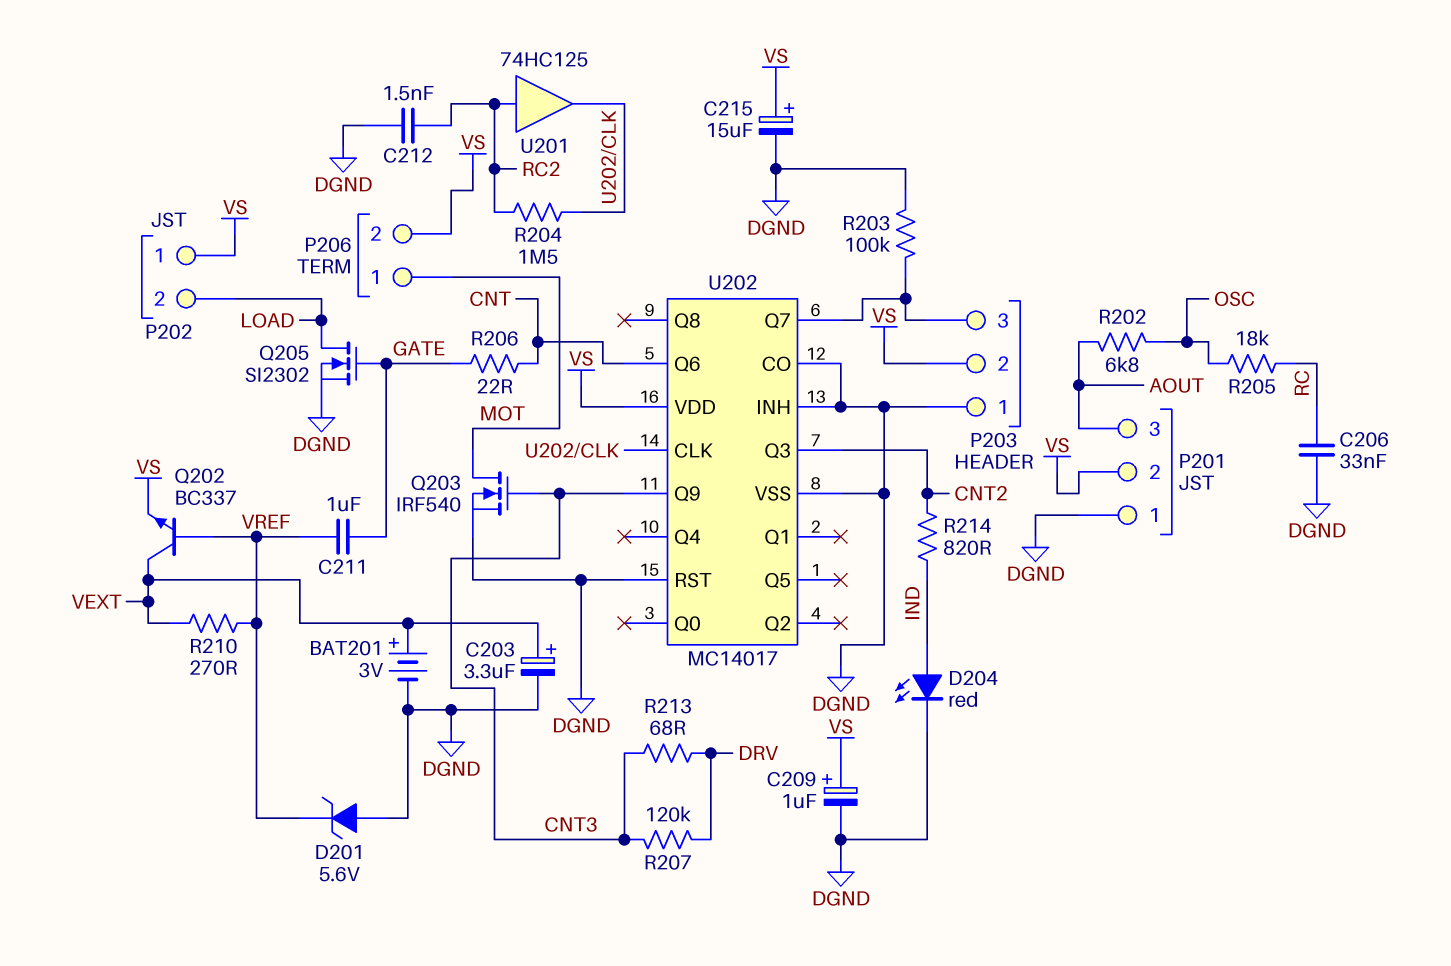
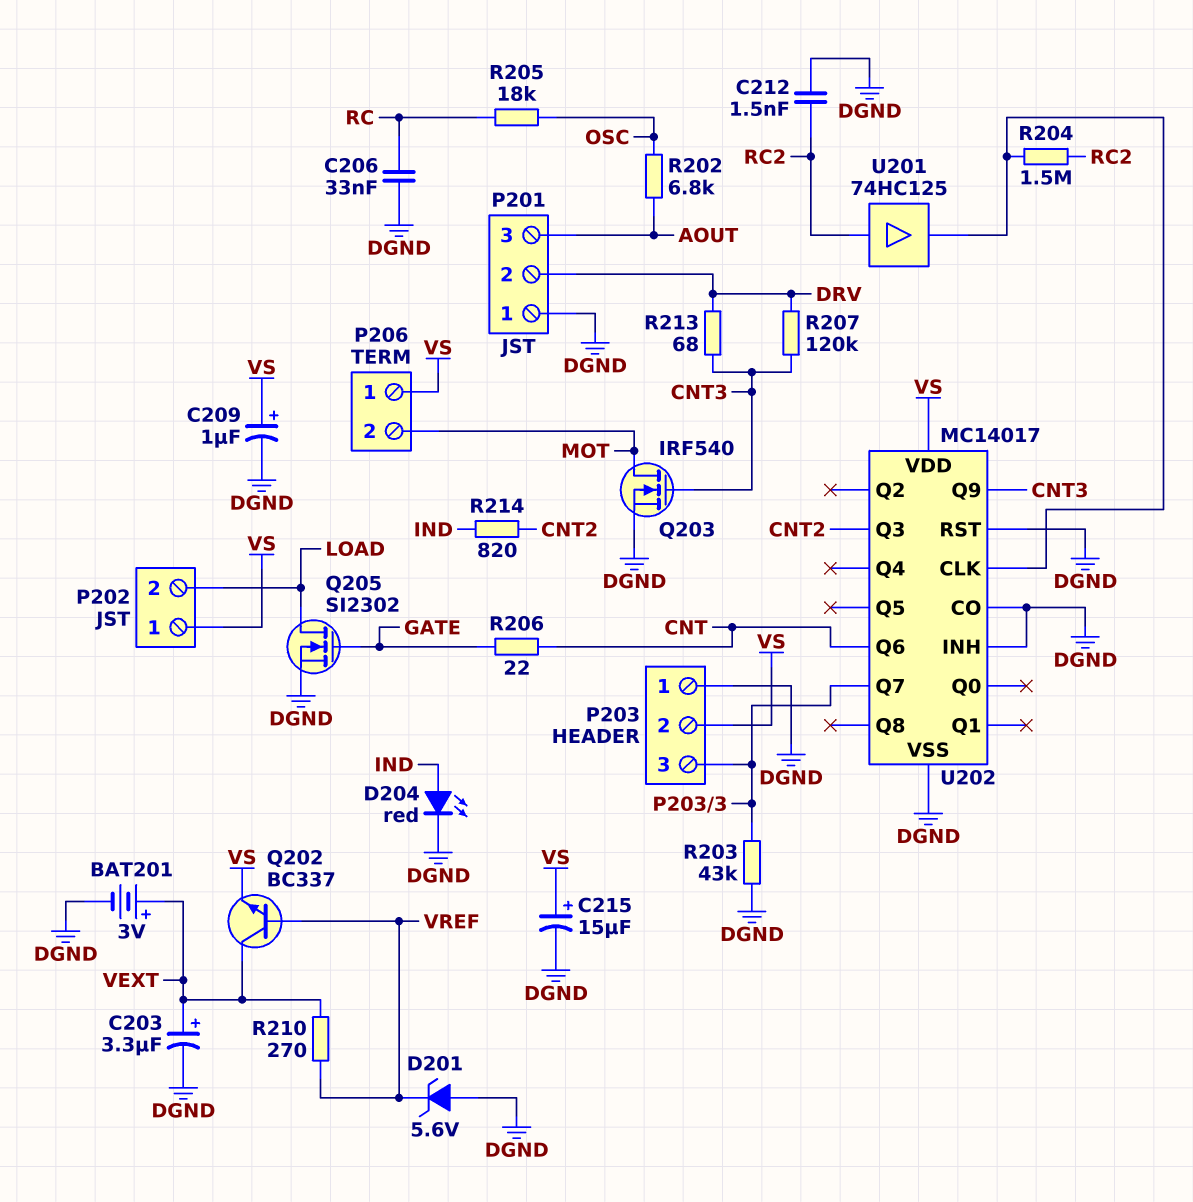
C211: 1uF (GATE, VREF) -> none
P201 pin 2: VS -> DRV
P206 pin 1: MOT -> VS
P206 pin 2: VS -> MOT
R203: 100k (DGND, P203/3) -> 43k (DGND, P203/3)

